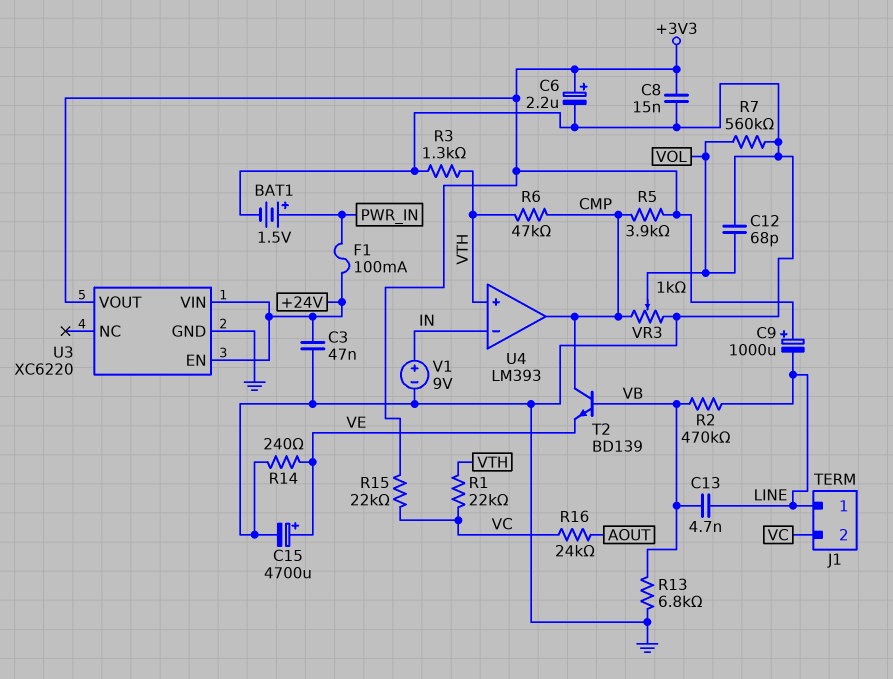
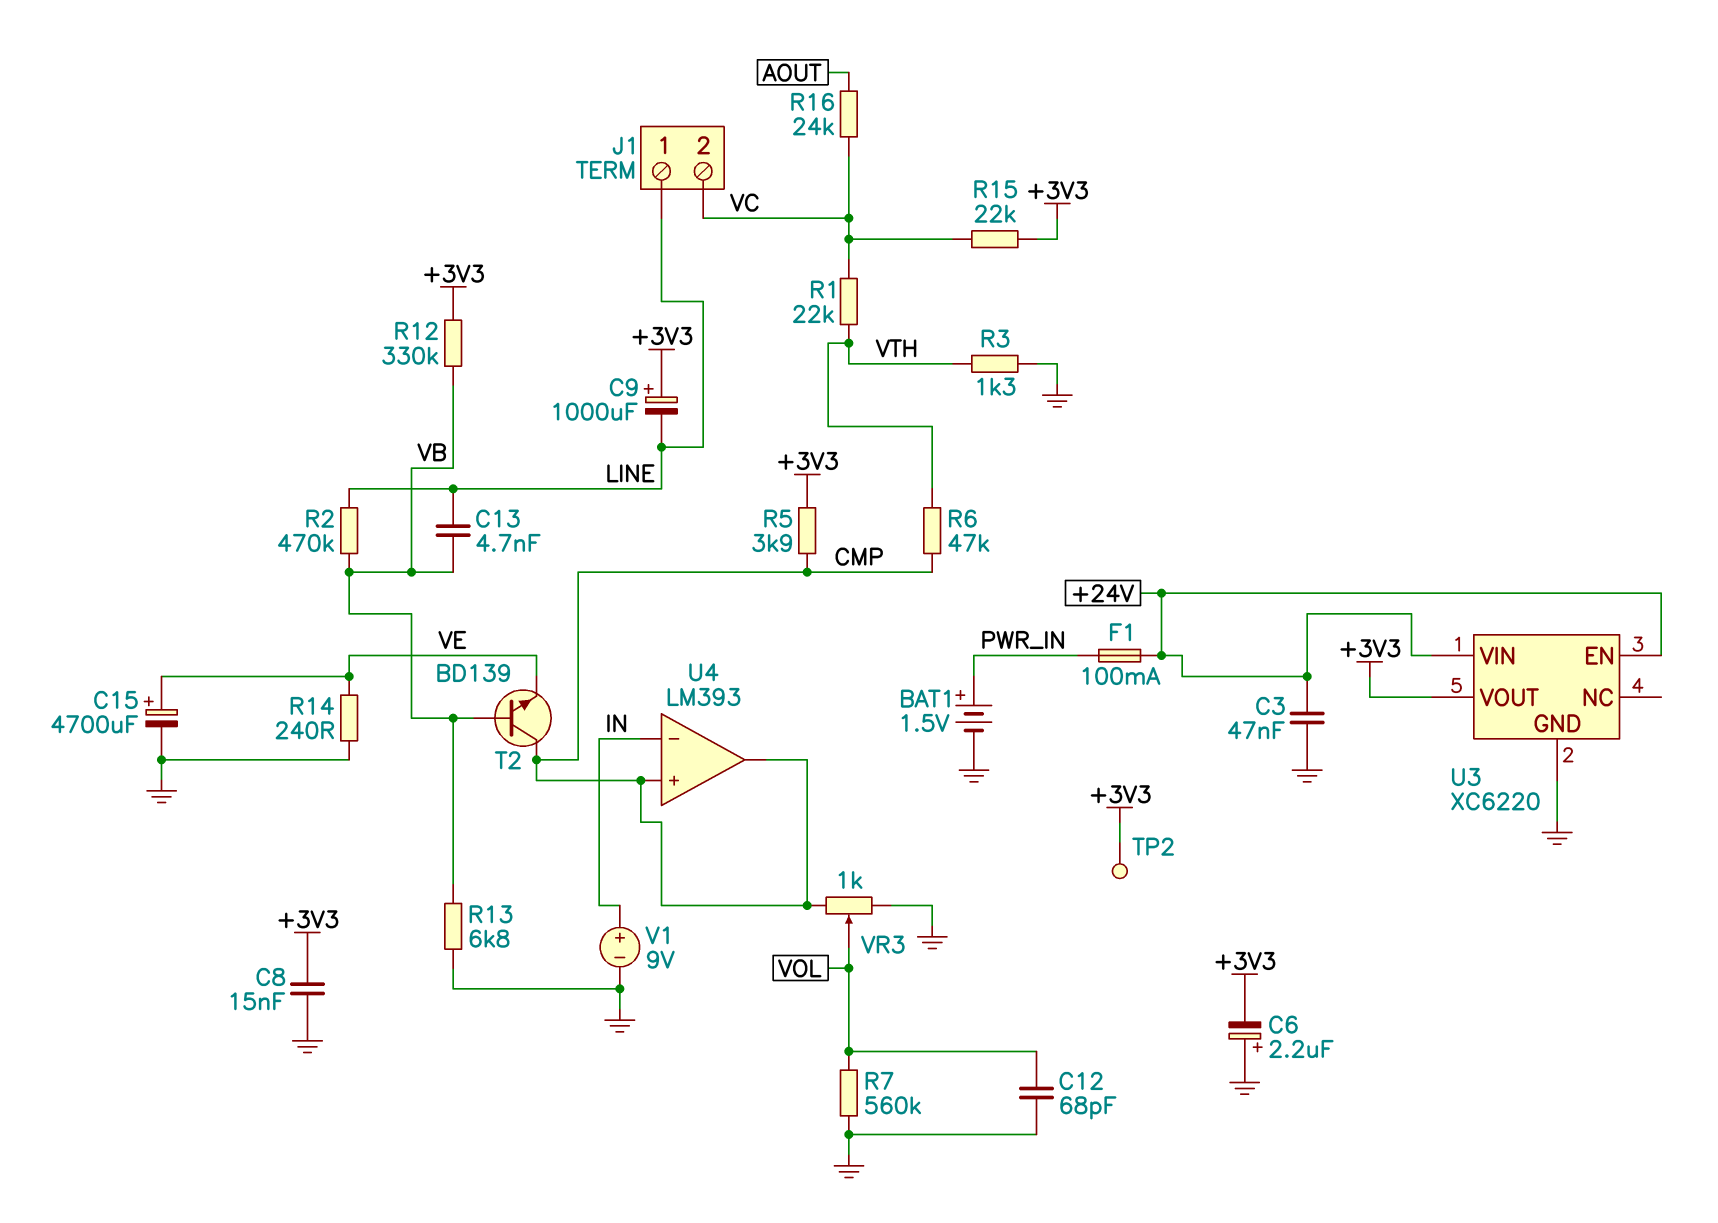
C6: 2.2uF (plus +3V3, minus GND) -> 2.2uF (plus GND, minus +3V3)
R12: none -> 330k (+3V3, VB)
TP2: none -> test point (+3V3)
U4 pin in+: VTH -> CMP

